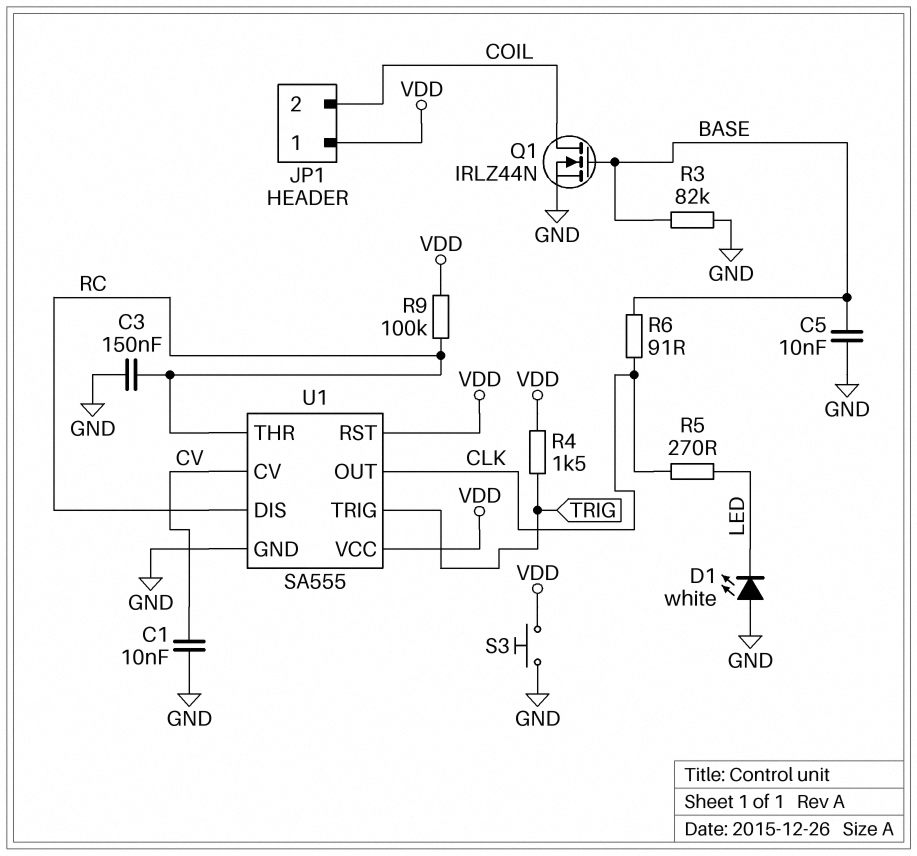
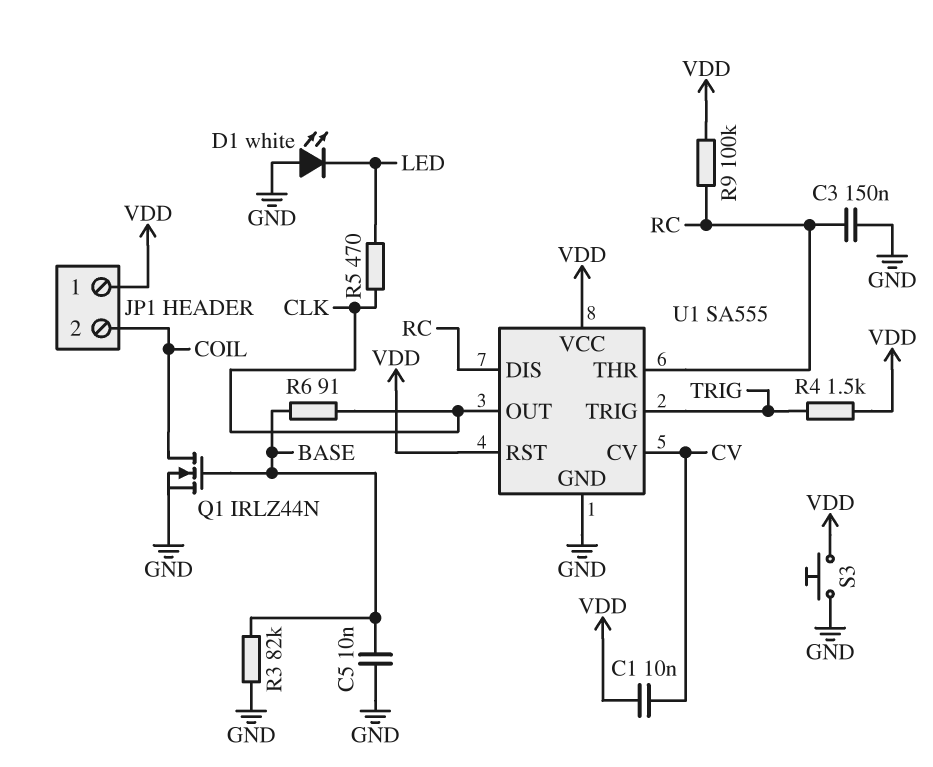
C1: 10nF (CV, GND) -> 10nF (CV, VDD)
R5: 270 (CLK, LED) -> 470 (CLK, LED)

